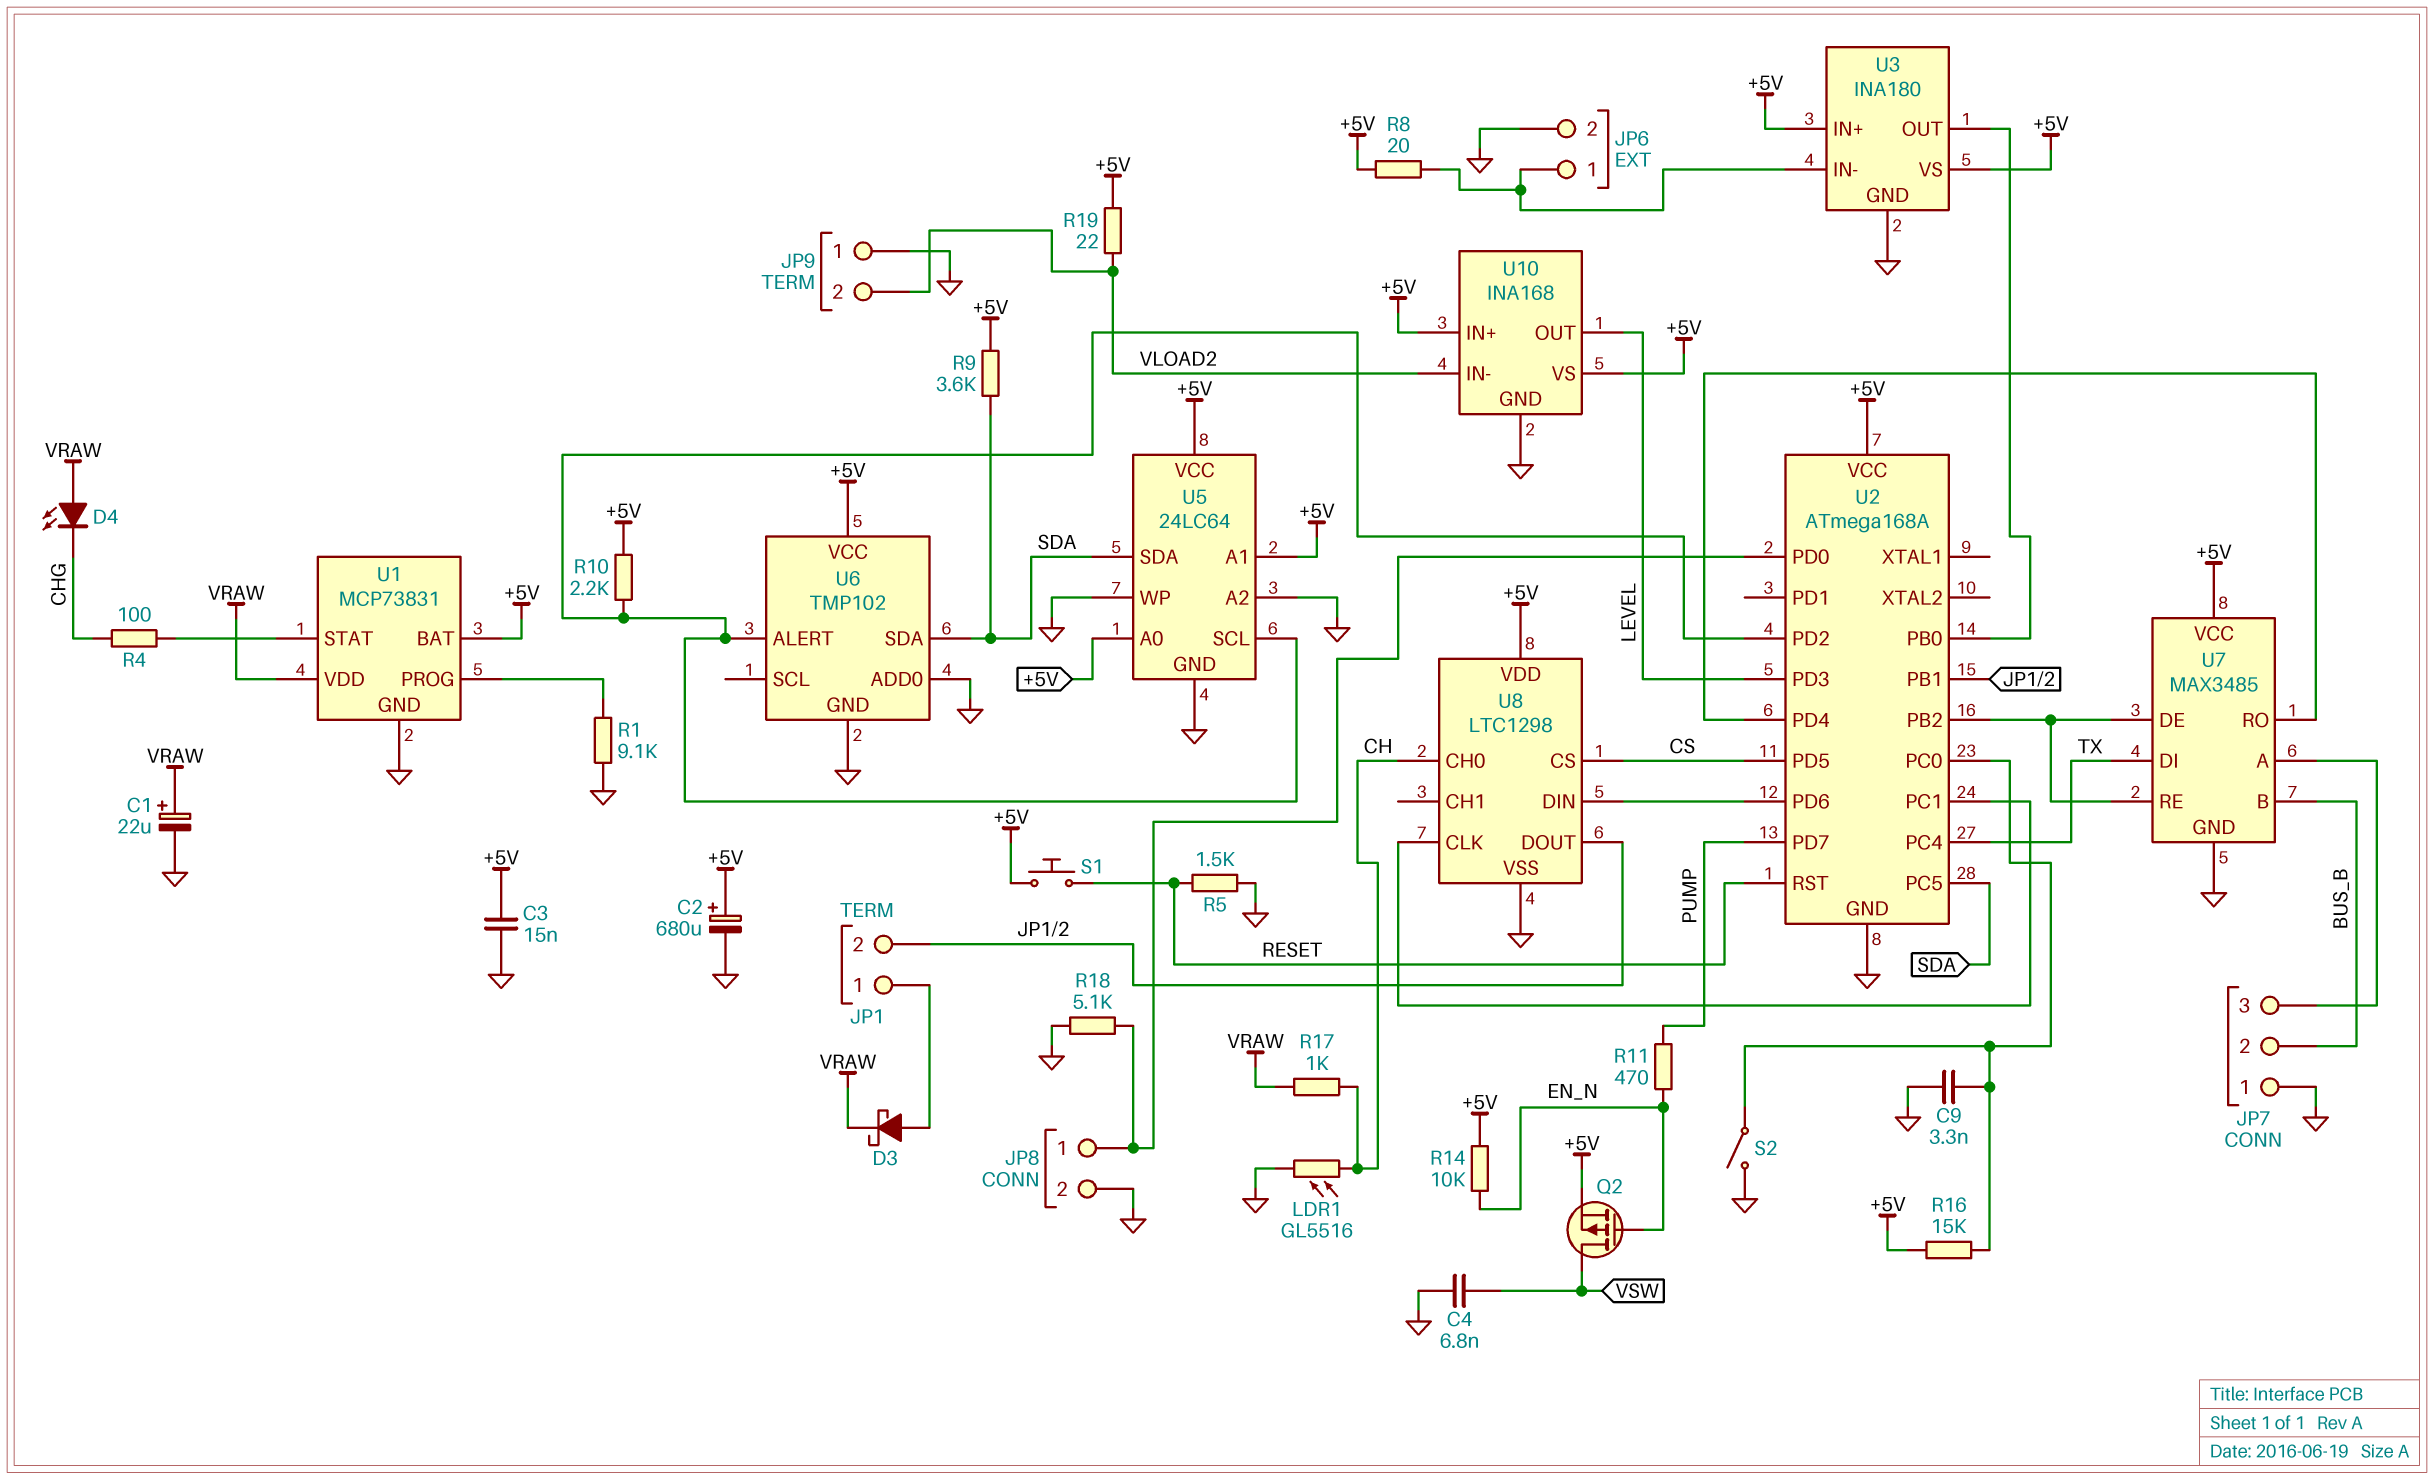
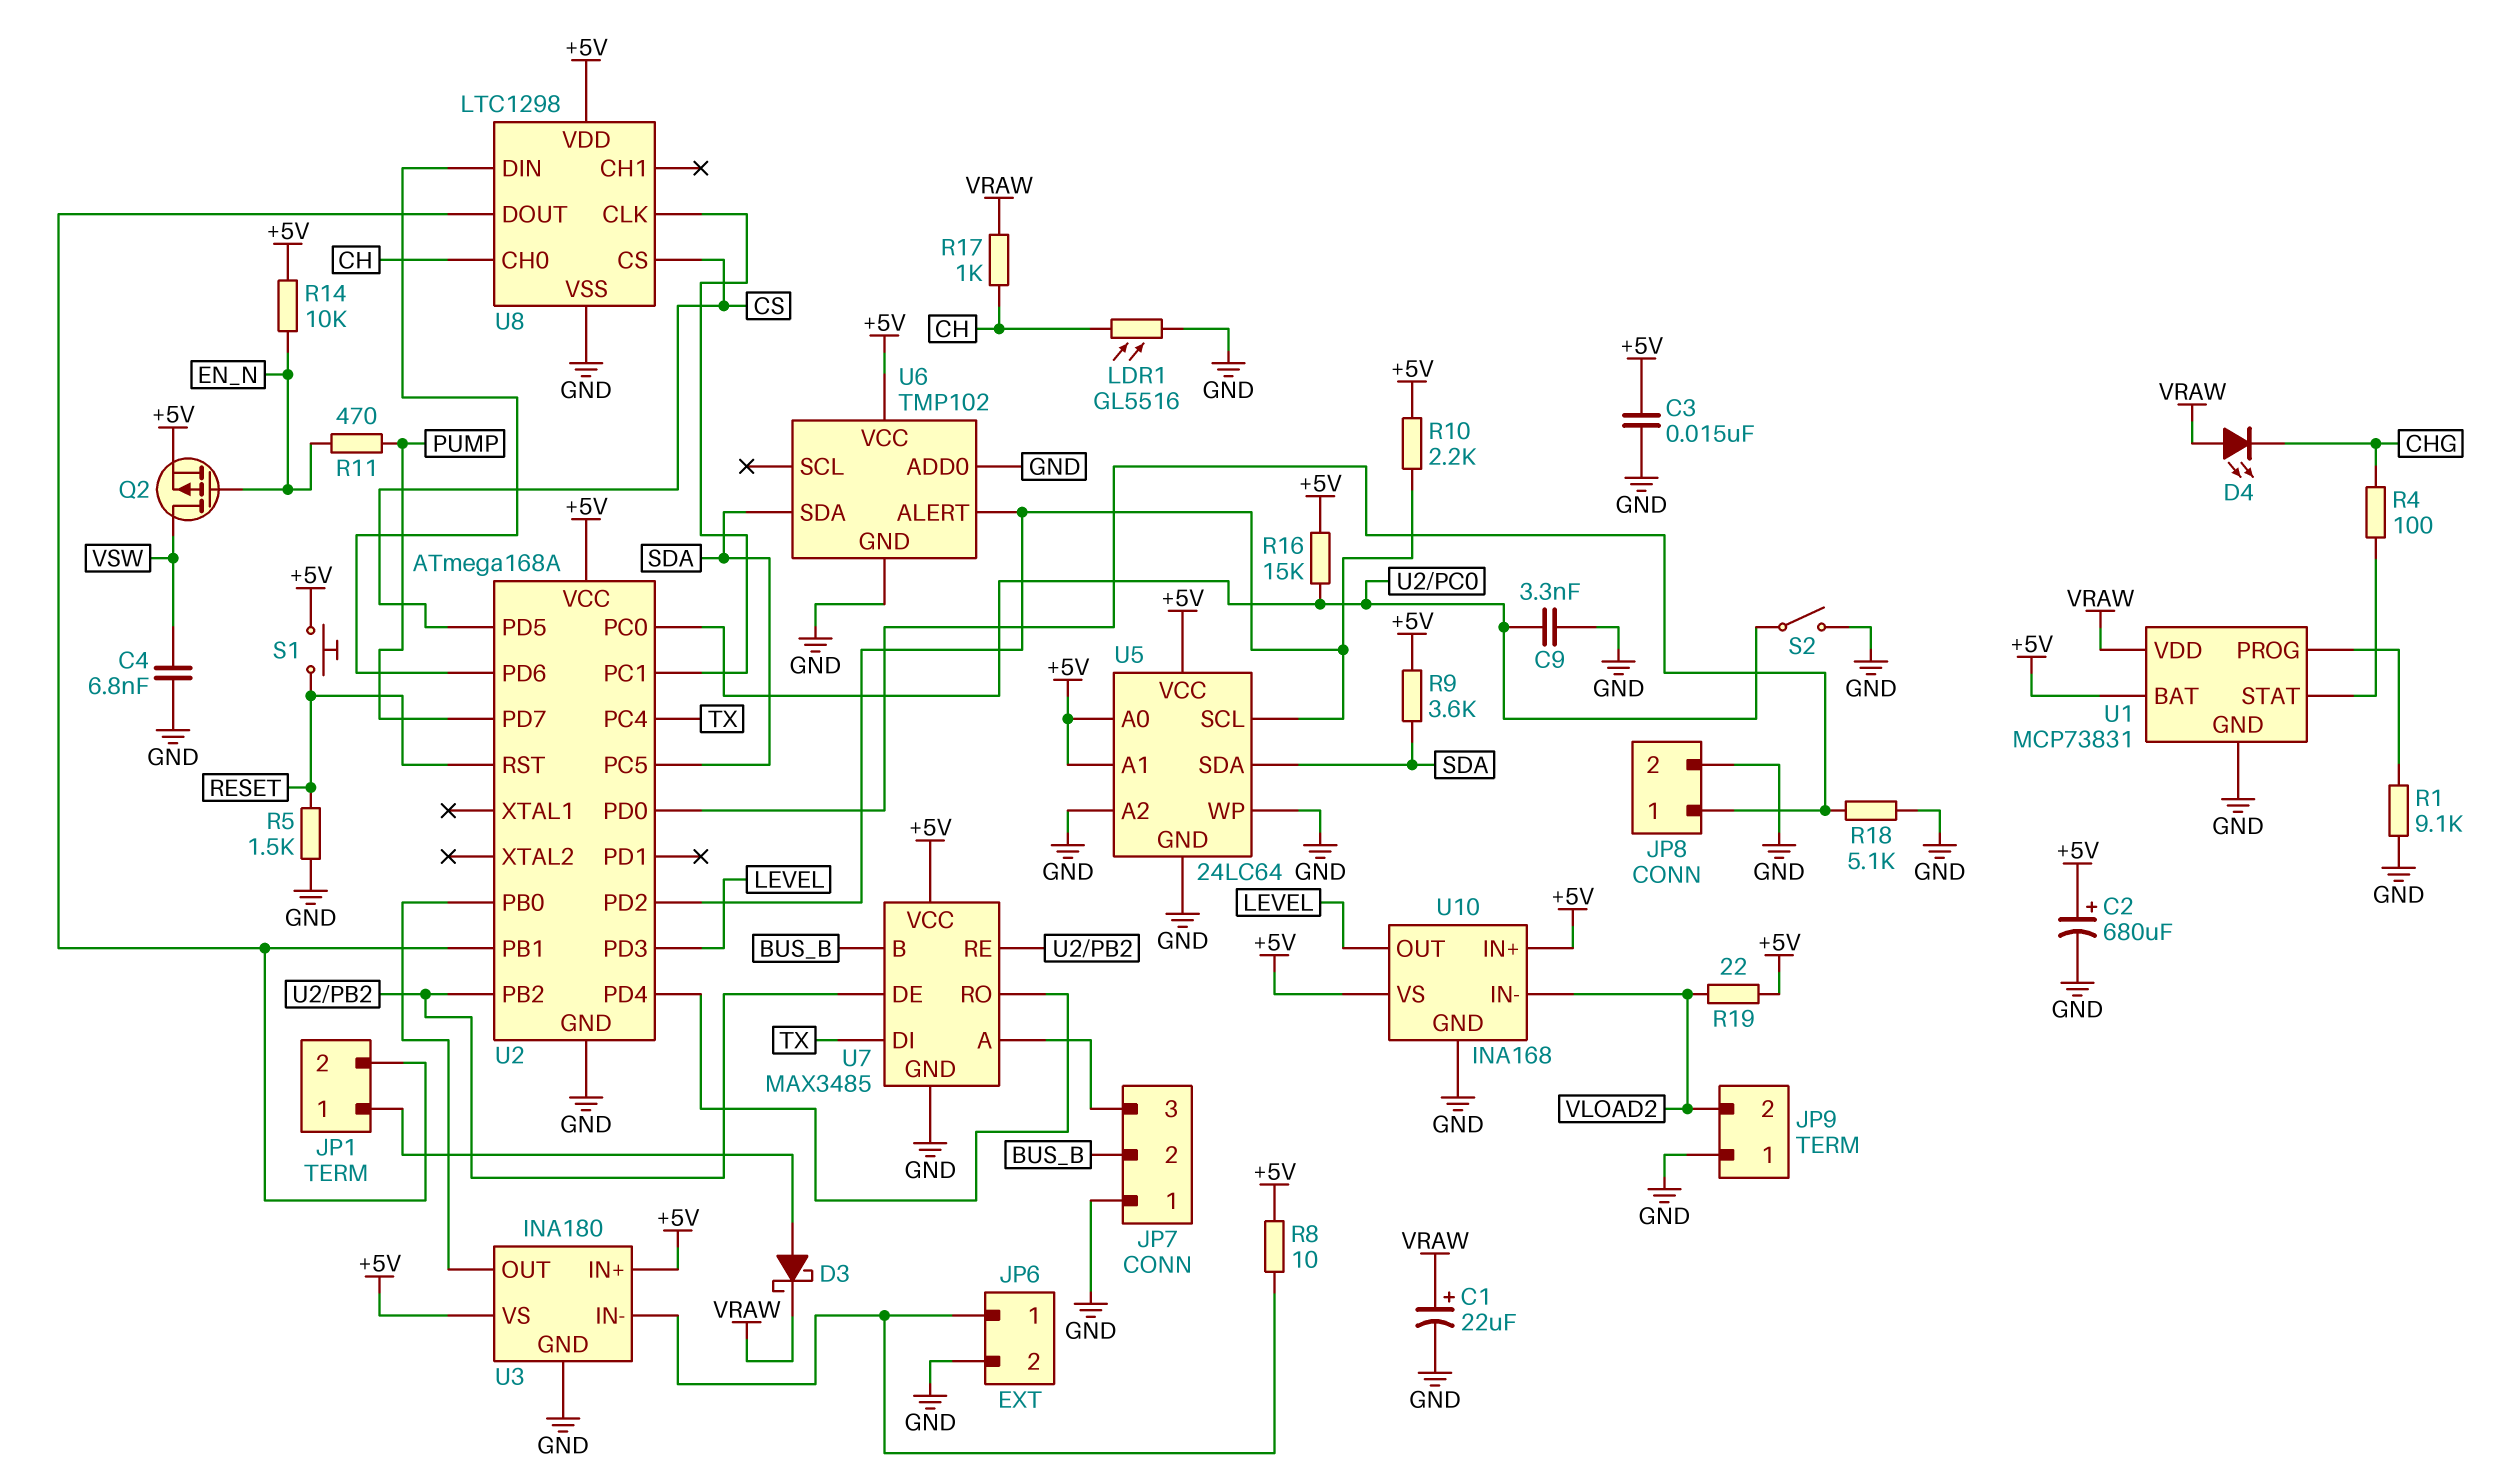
R8: 20 (+5V, JP6/1) -> 10 (+5V, JP6/1)

